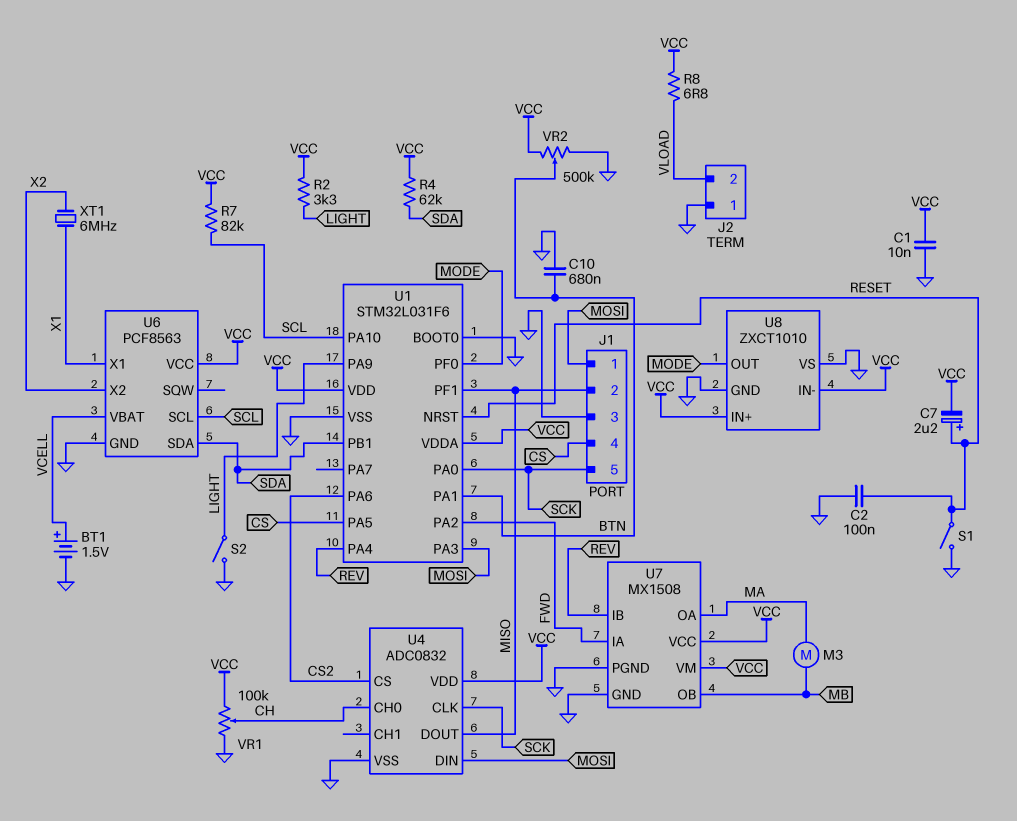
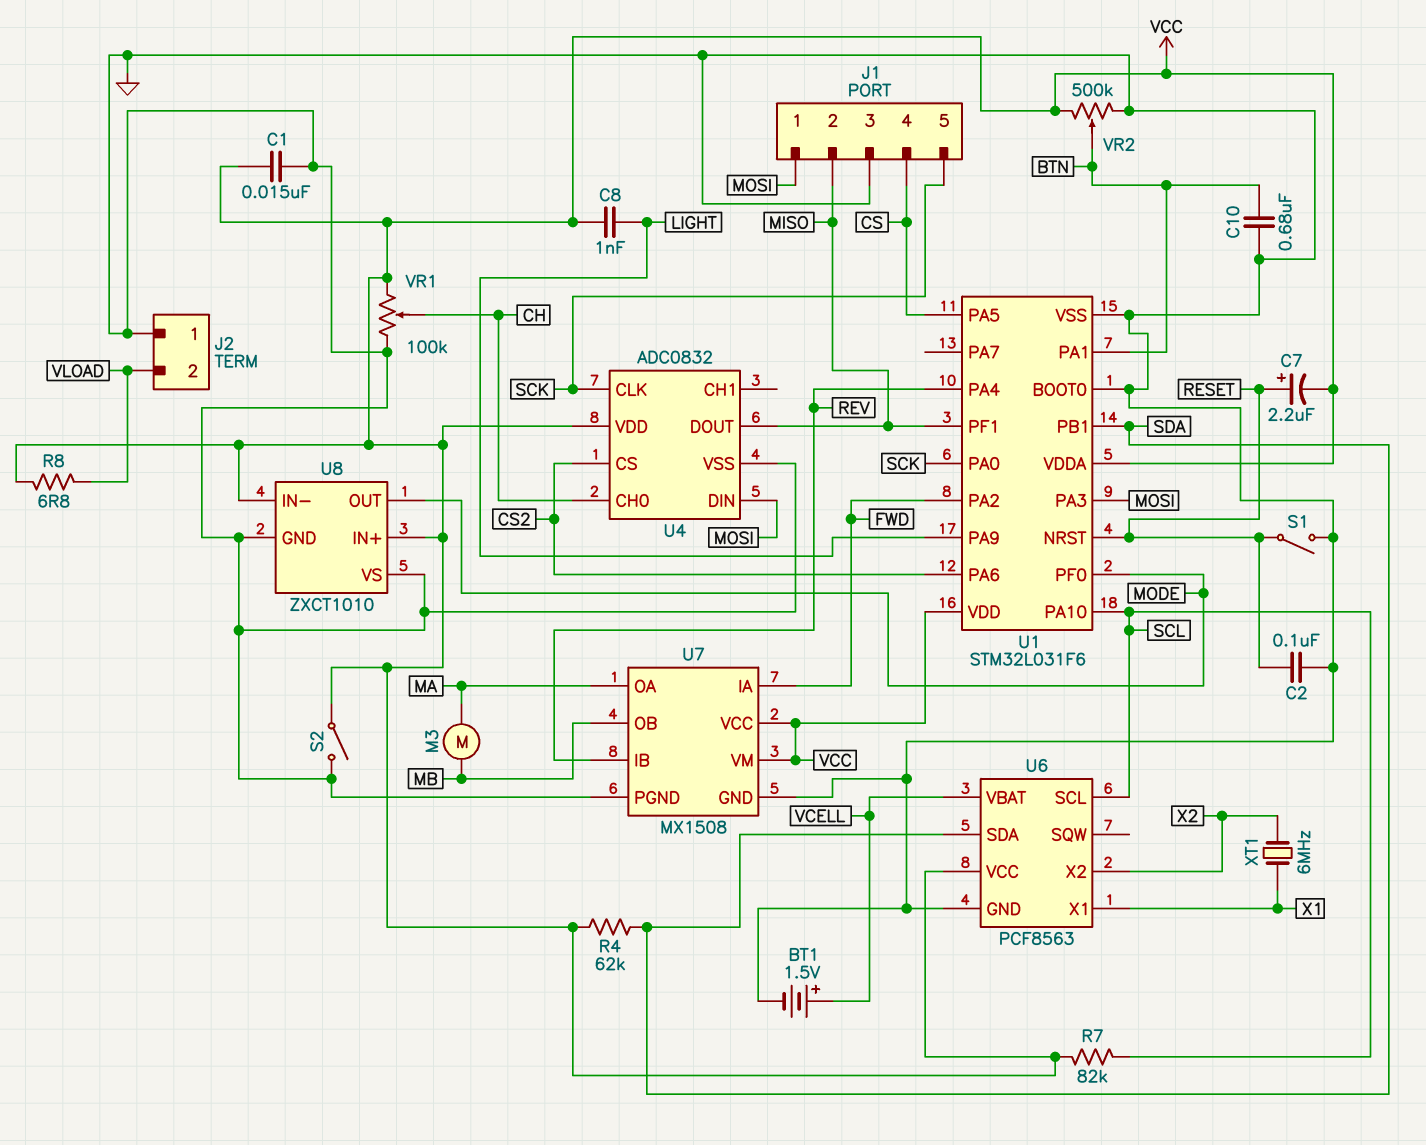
C1: 10nF (GND, VCC) -> 15nF (GND, VCC)
C8: none -> 1nF (LIGHT, VCC)
R2: 3.3k (LIGHT, VCC) -> none
S2: switch (GND, LIGHT) -> switch (GND, VCC)

